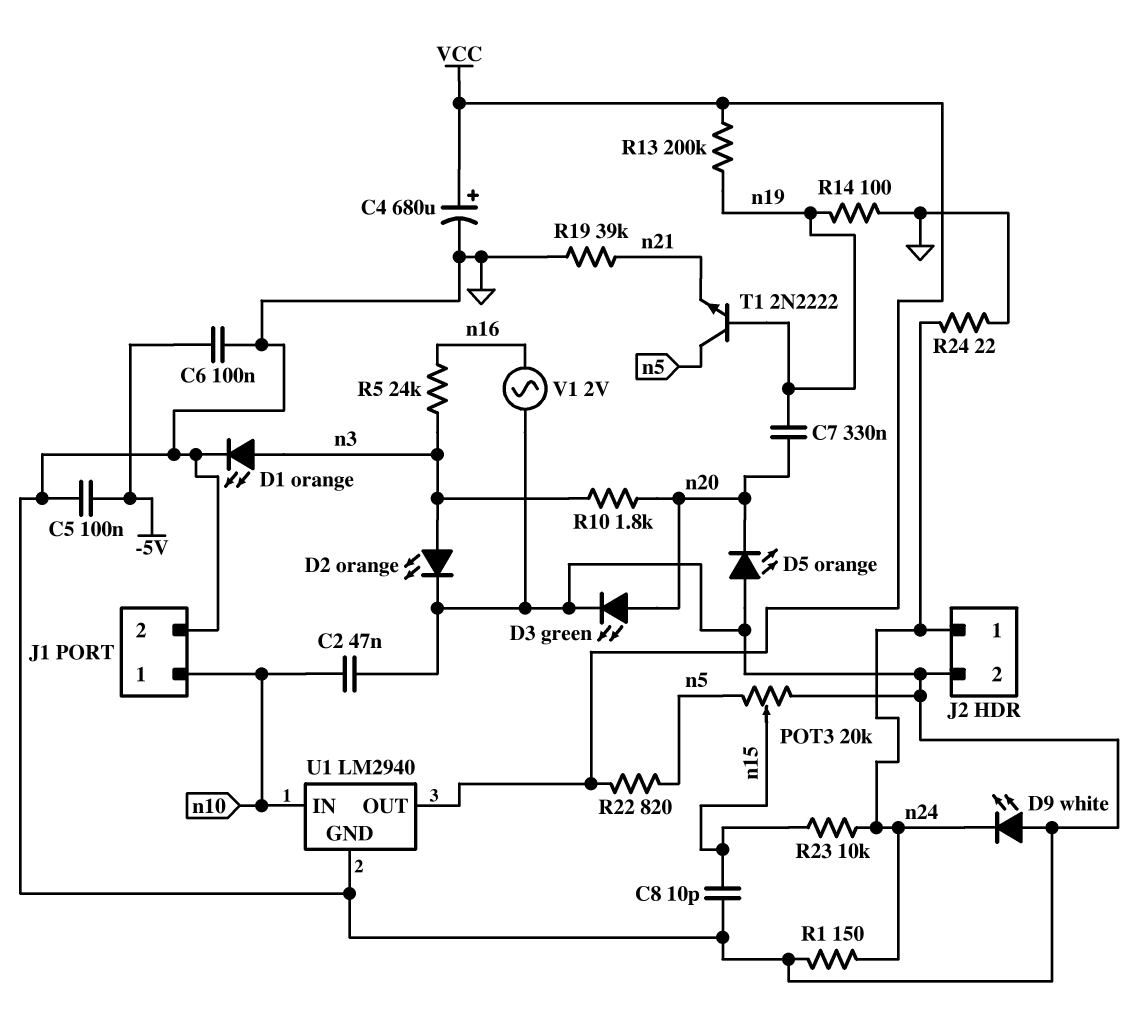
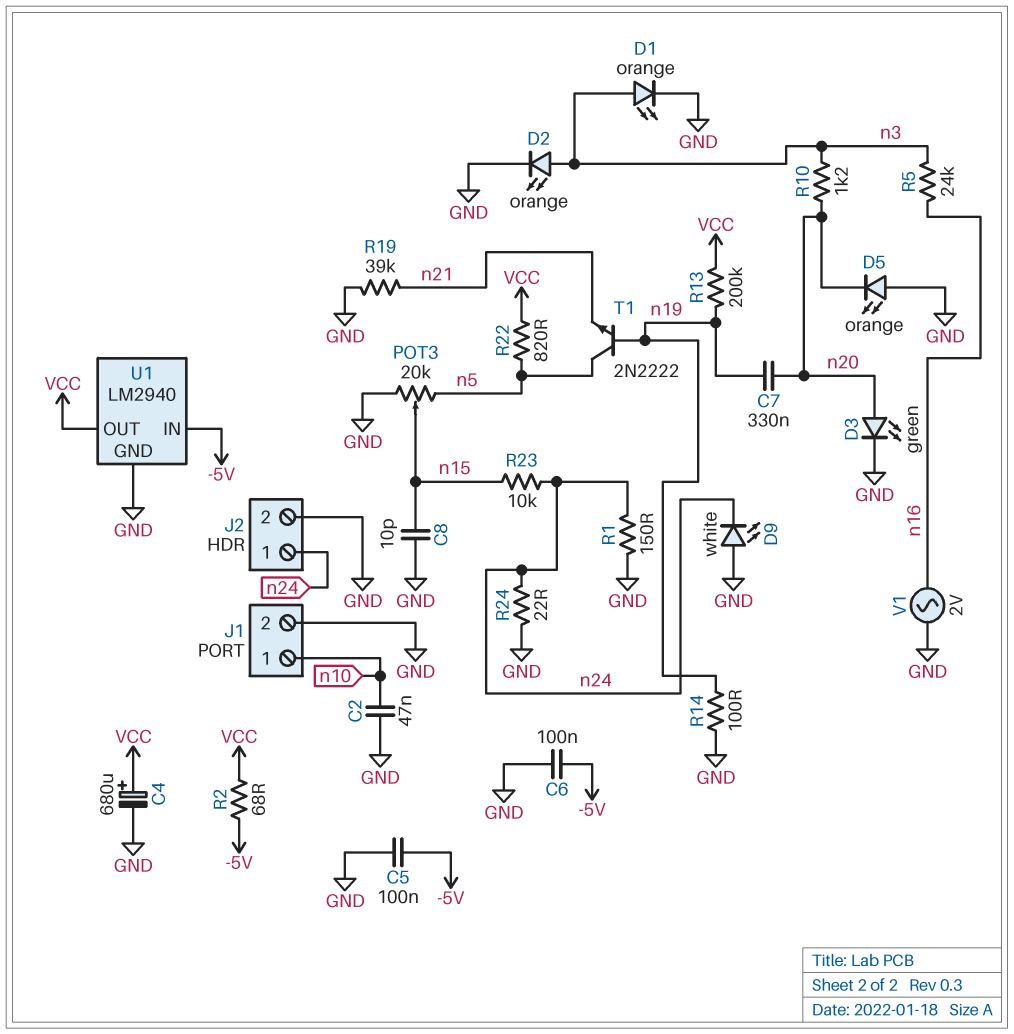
R2: none -> 68 (-5V, VCC)
R10: 1.8k (n3, n20) -> 1.2k (n3, n20)
U1 pin IN: n10 -> -5V

